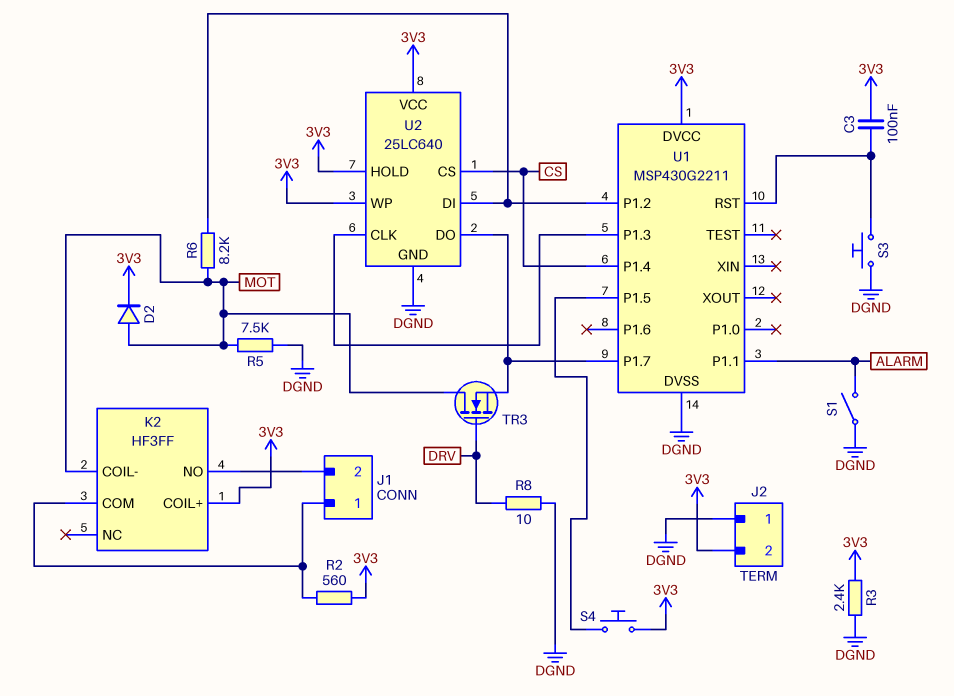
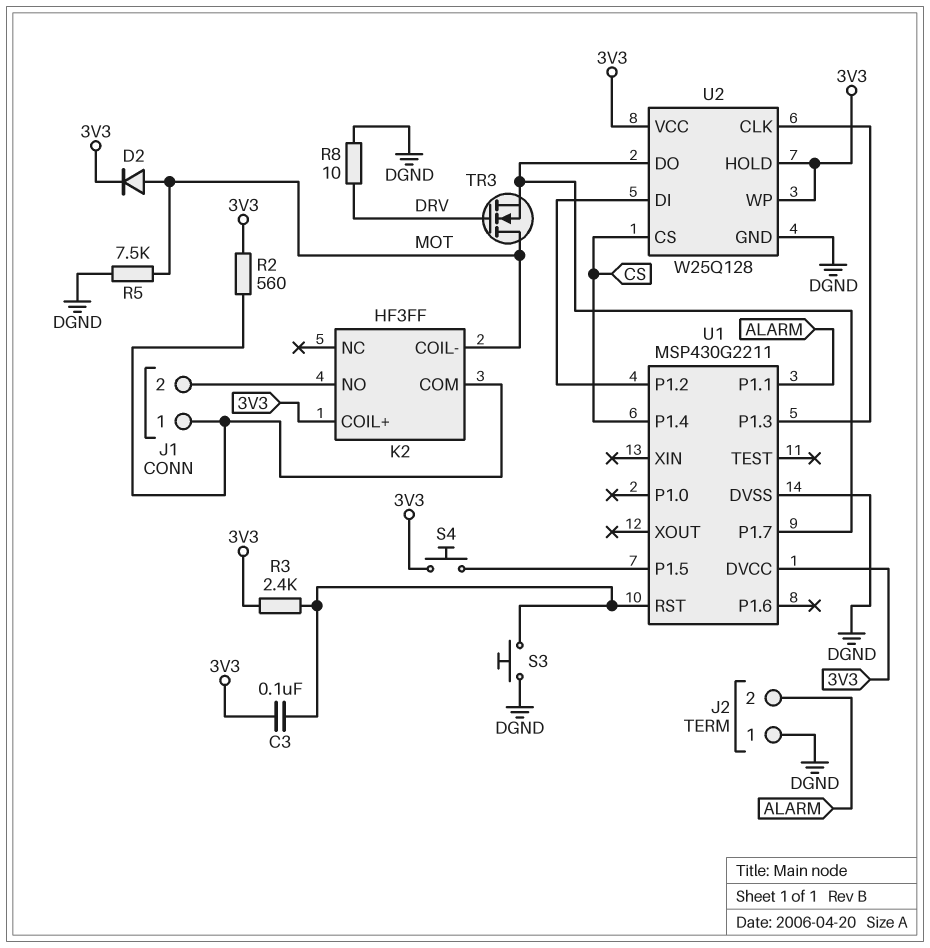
J2 pin 2: 3V3 -> ALARM
R3: 2.4k (3V3, DGND) -> 2.4k (3V3, U1/RST)
R6: 8.2k (MOT, U1/P1.2) -> none
S1: switch (ALARM, DGND) -> none
U2: 25LC640 -> W25Q128

